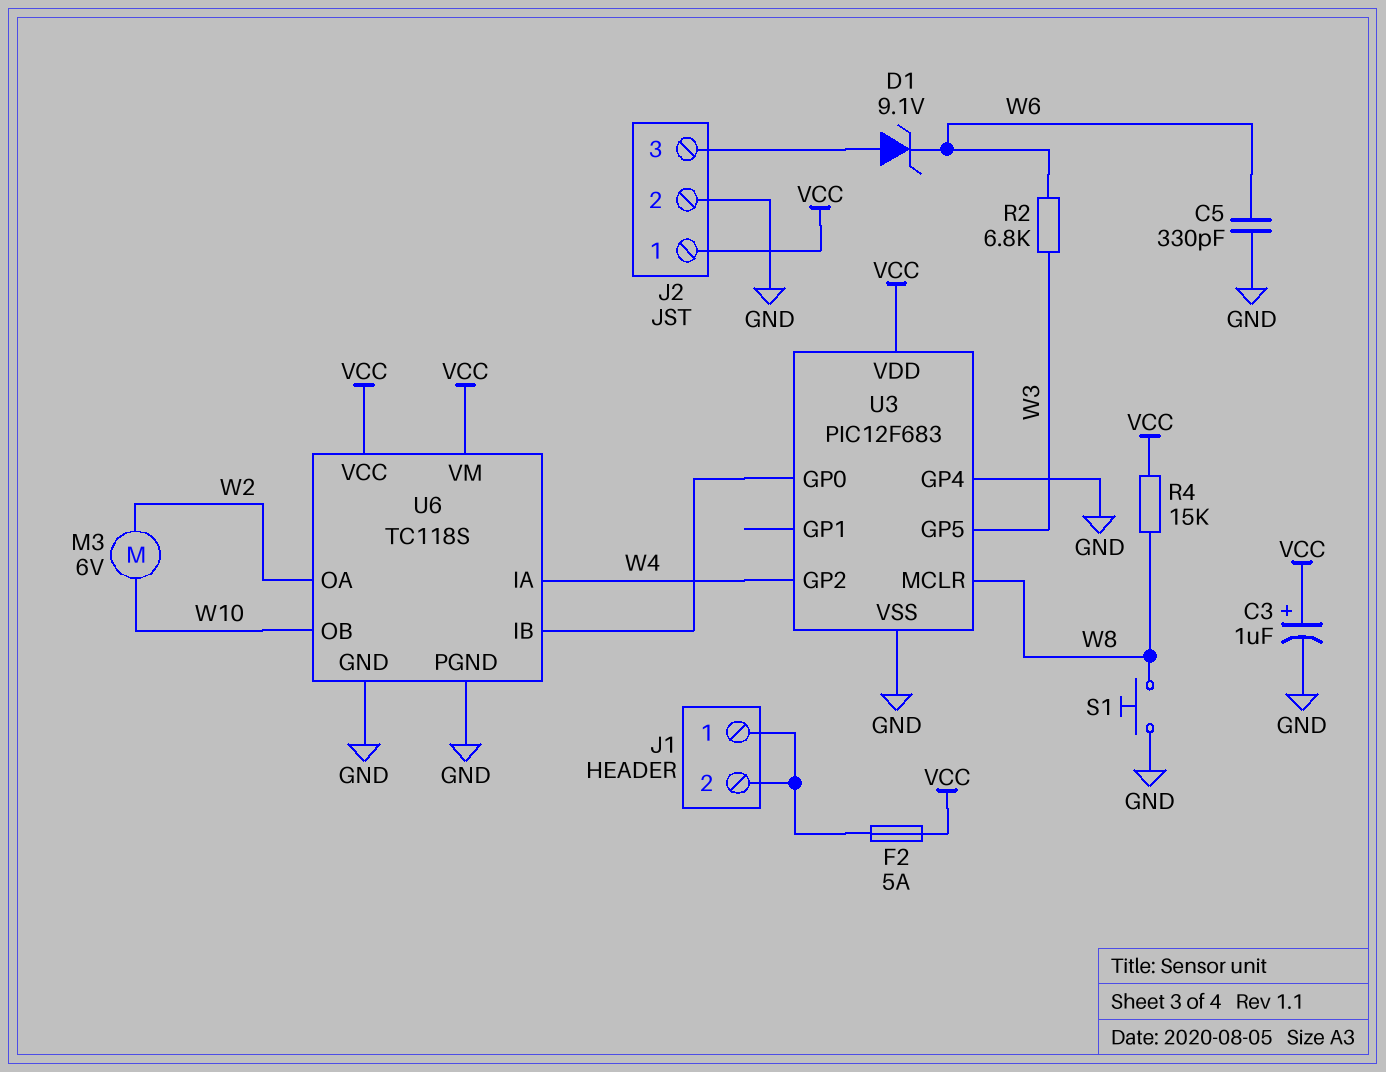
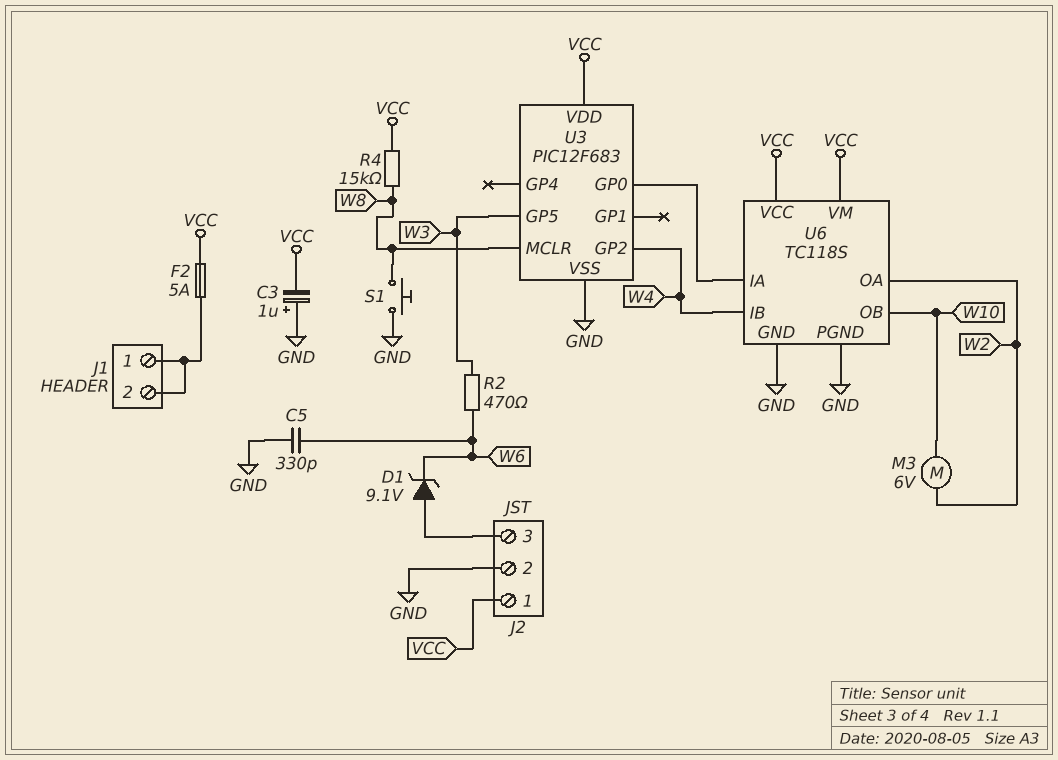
C3: 1uF (plus VCC, minus GND) -> 1uF (plus GND, minus VCC)
R2: 6.8k (W3, W6) -> 470 (W3, W6)
U3 pin GP4: GND -> none
U6 pin IA: W4 -> U3/GP0
U6 pin IB: U3/GP0 -> W4

